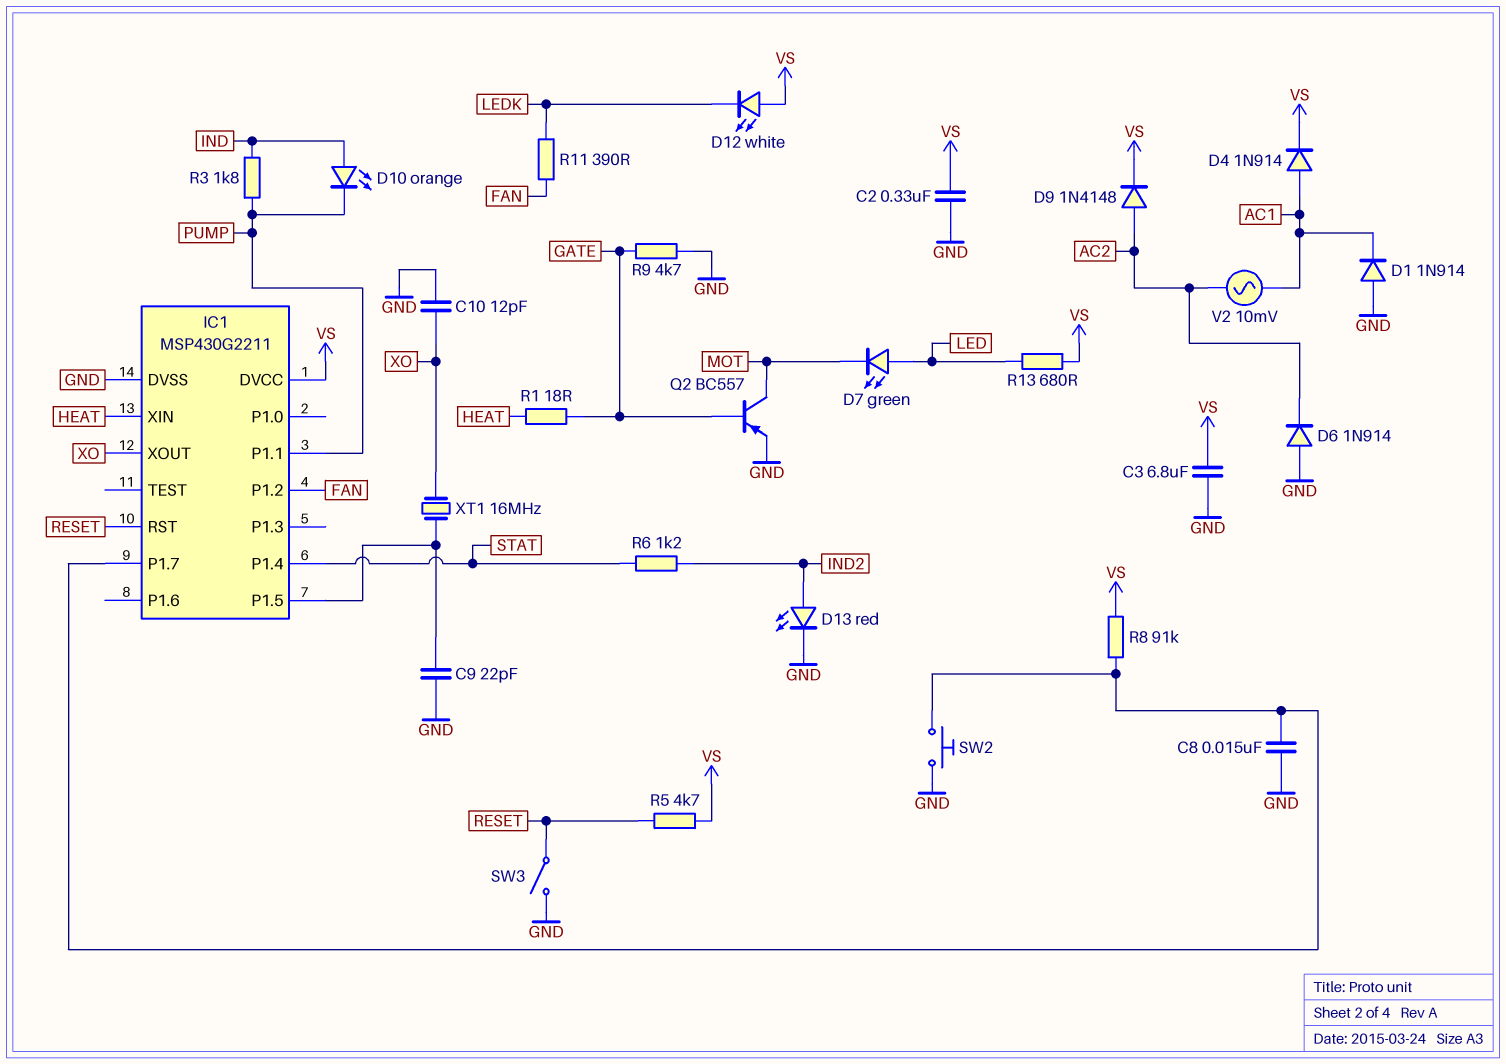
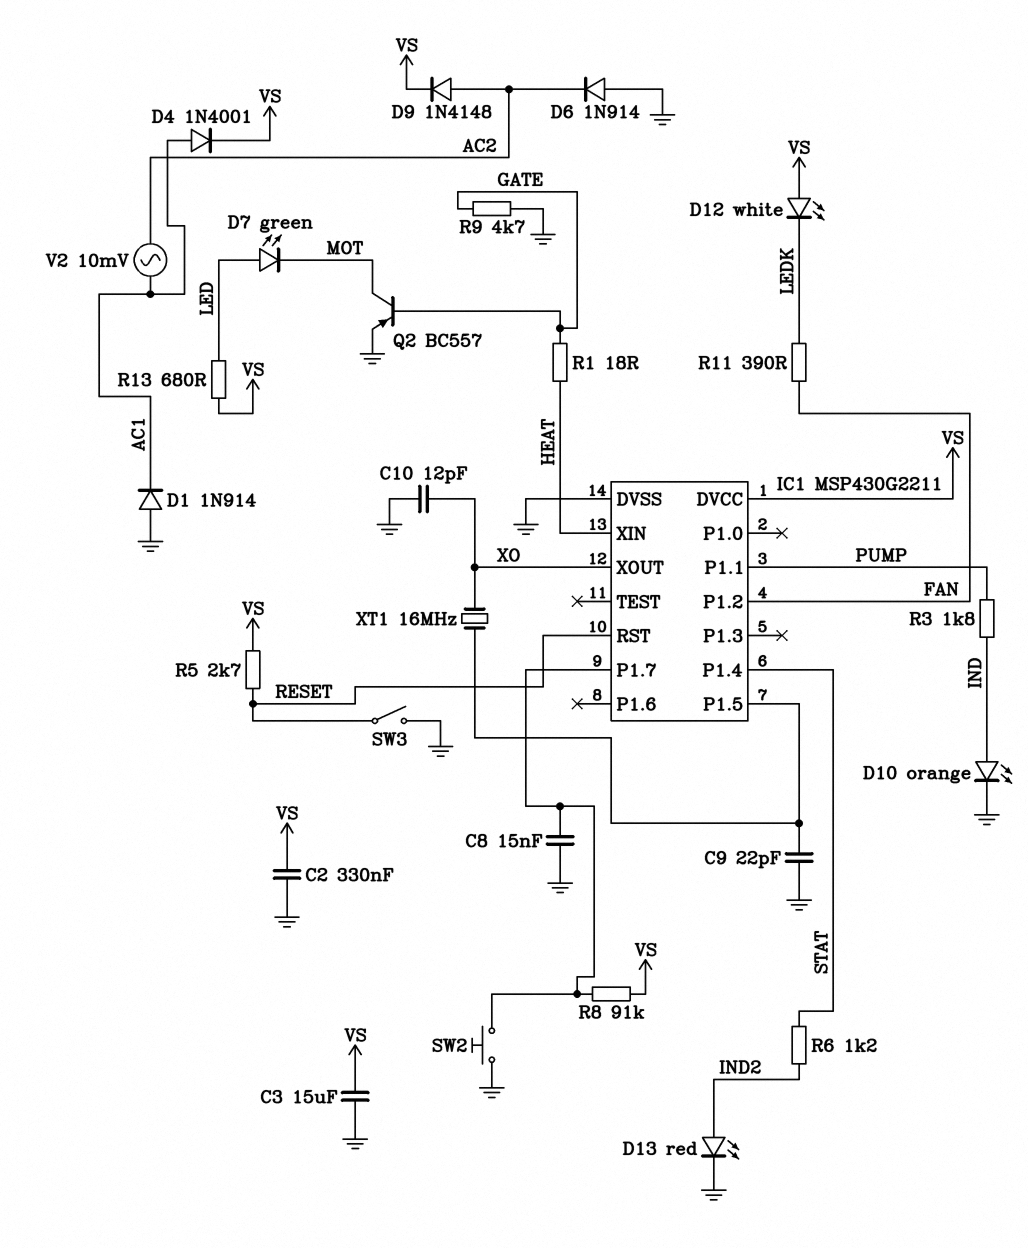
C3: 6.8uF (GND, VS) -> 15uF (GND, VS)
D4: diode 1N914 (A AC1, K VS) -> diode 1N4001 (A AC1, K VS)
D10: LED orange (A IND, K PUMP) -> LED orange (A IND, K GND)
R5: 4.7k (RESET, VS) -> 2.7k (RESET, VS)

